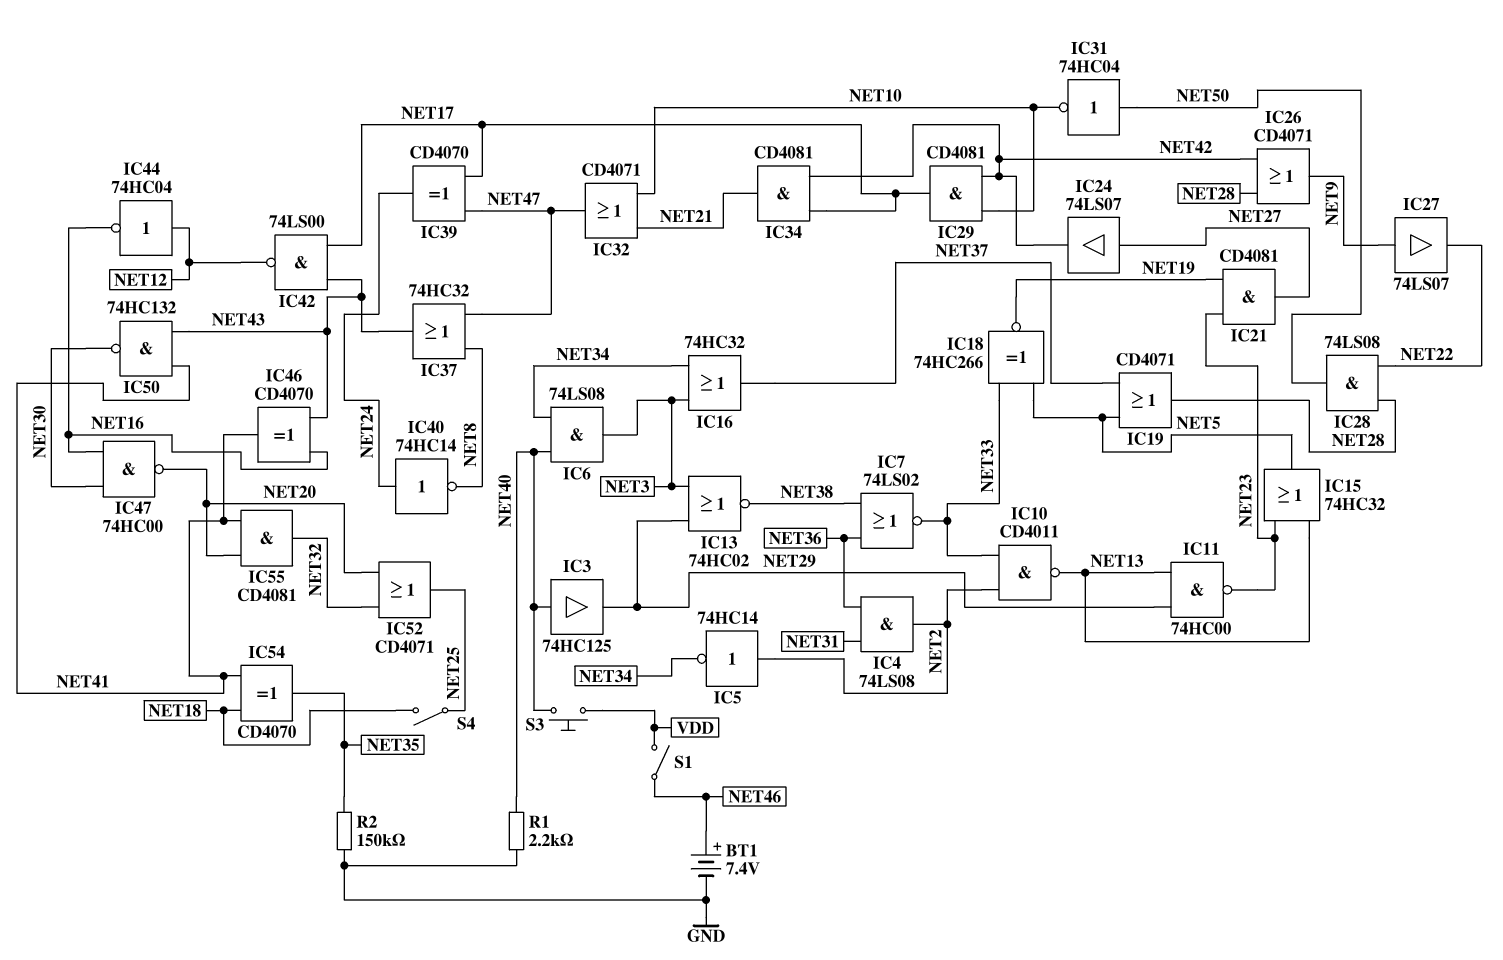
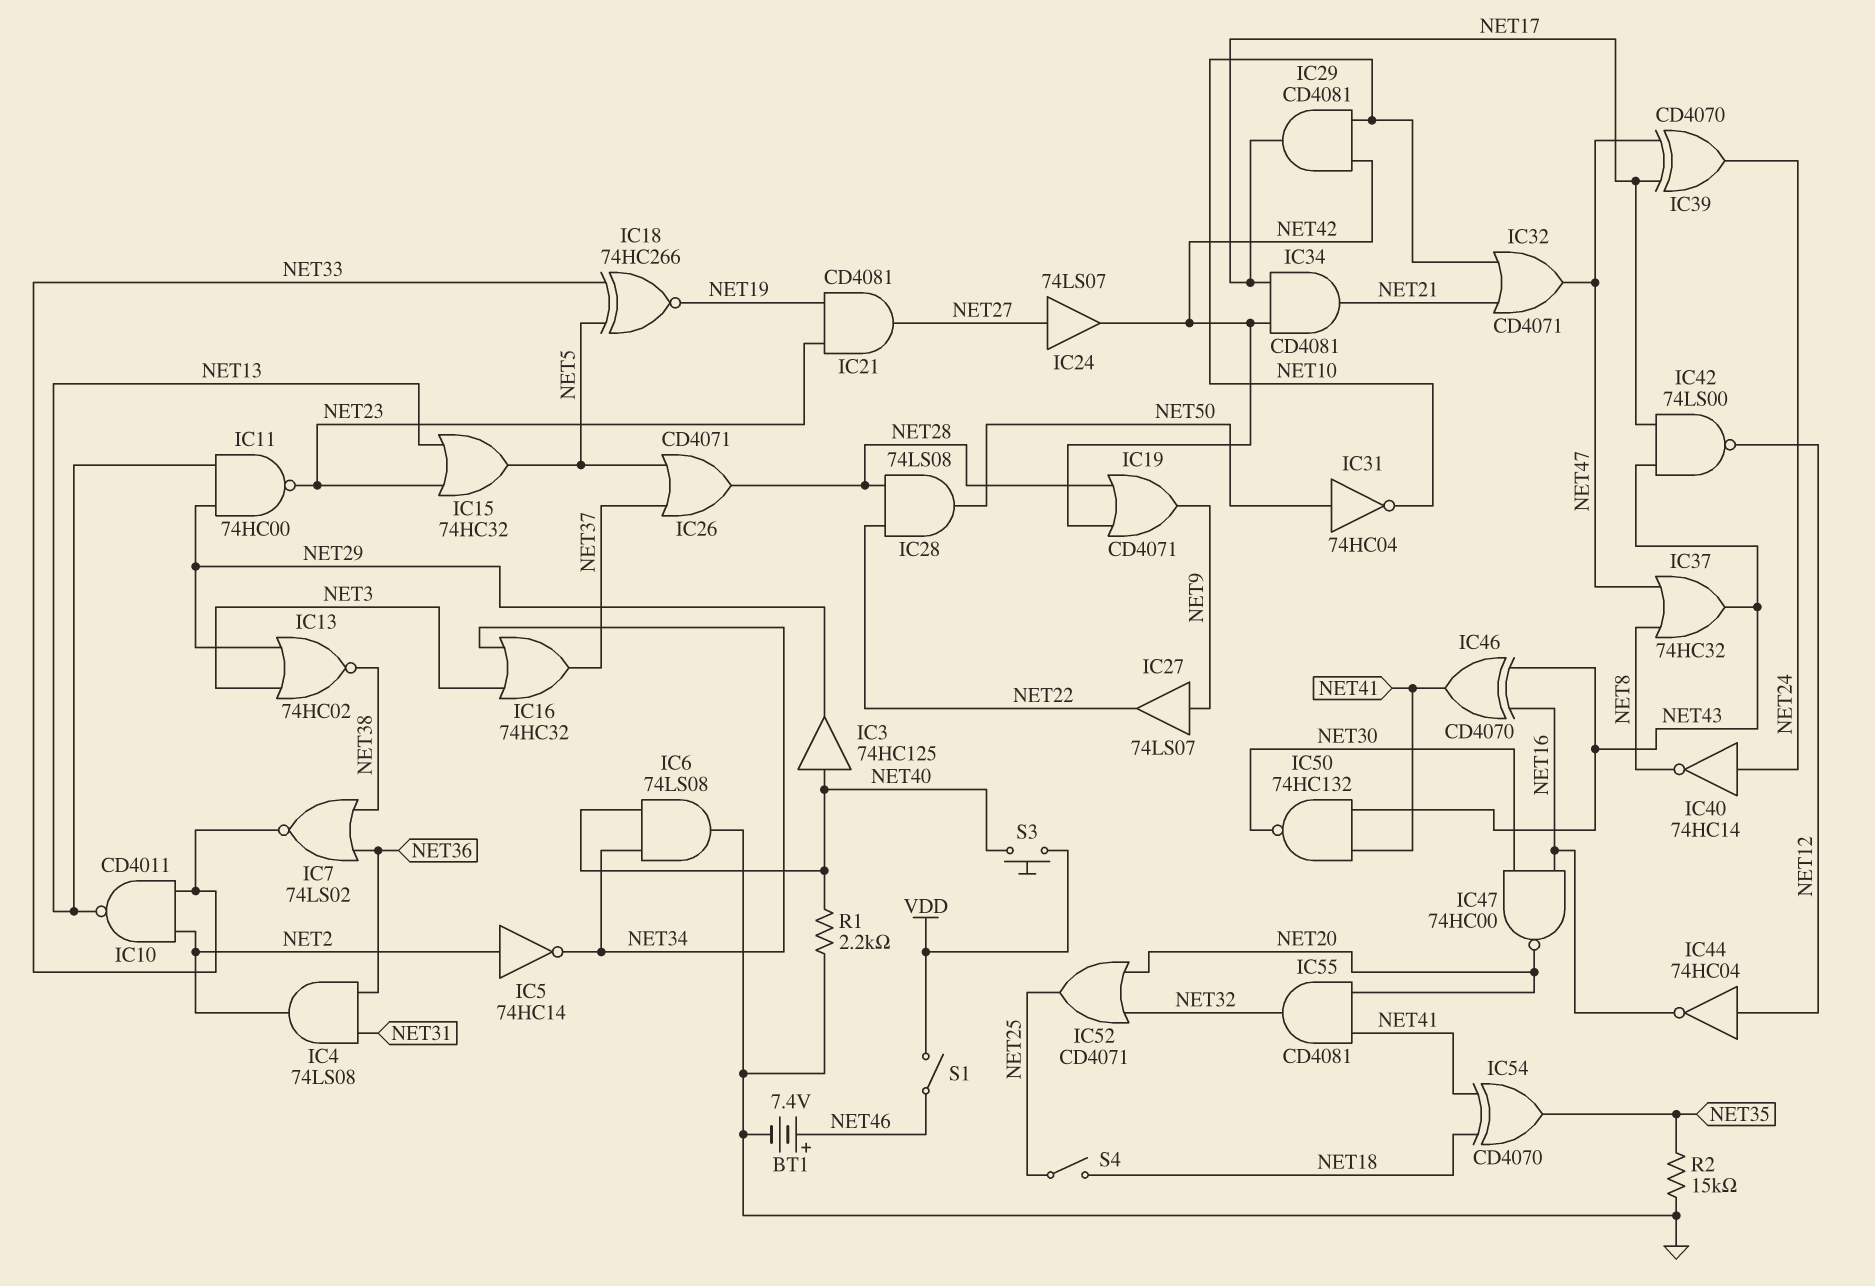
IC6: AND 74LS08 (in NET34, in NET40, out NET3) -> AND 74LS08 (in NET34, in NET40, out GND)
IC19: OR CD4071 (in NET5, in NET37, out NET28) -> OR CD4071 (in NET28, in NET42, out NET9)
IC26: OR CD4071 (in NET28, in NET42, out NET9) -> OR CD4071 (in NET5, in NET37, out NET28)
R2: 150k (GND, NET35) -> 15k (GND, NET35)

